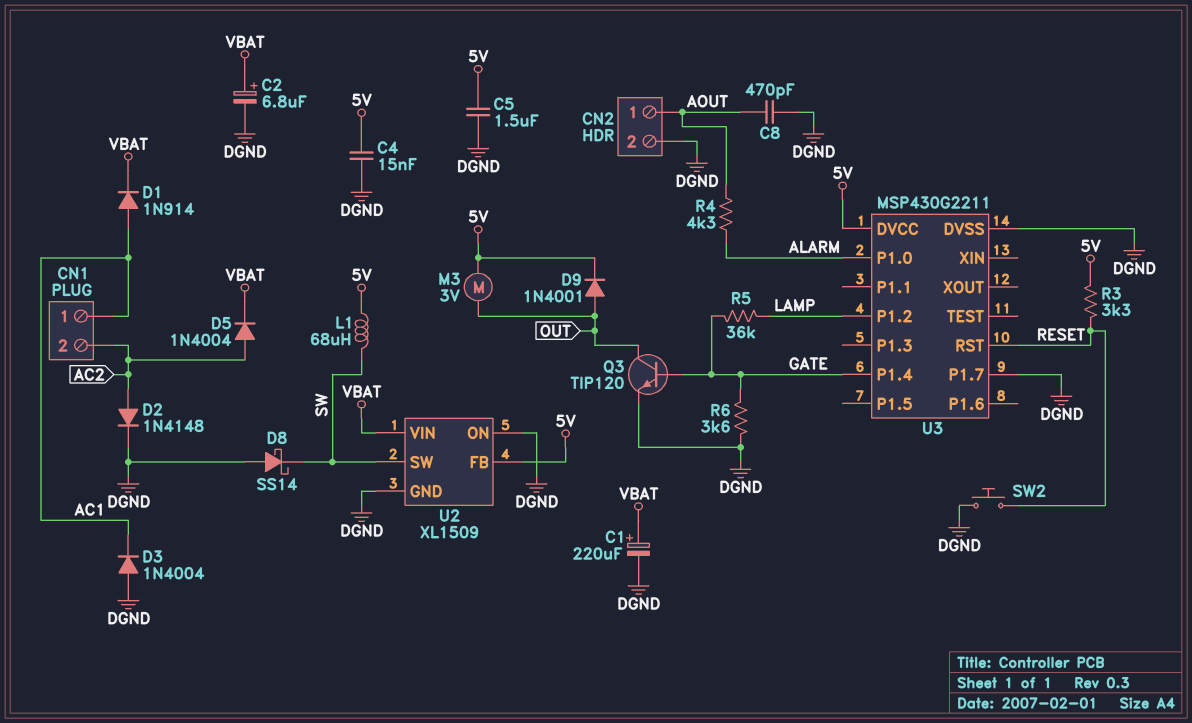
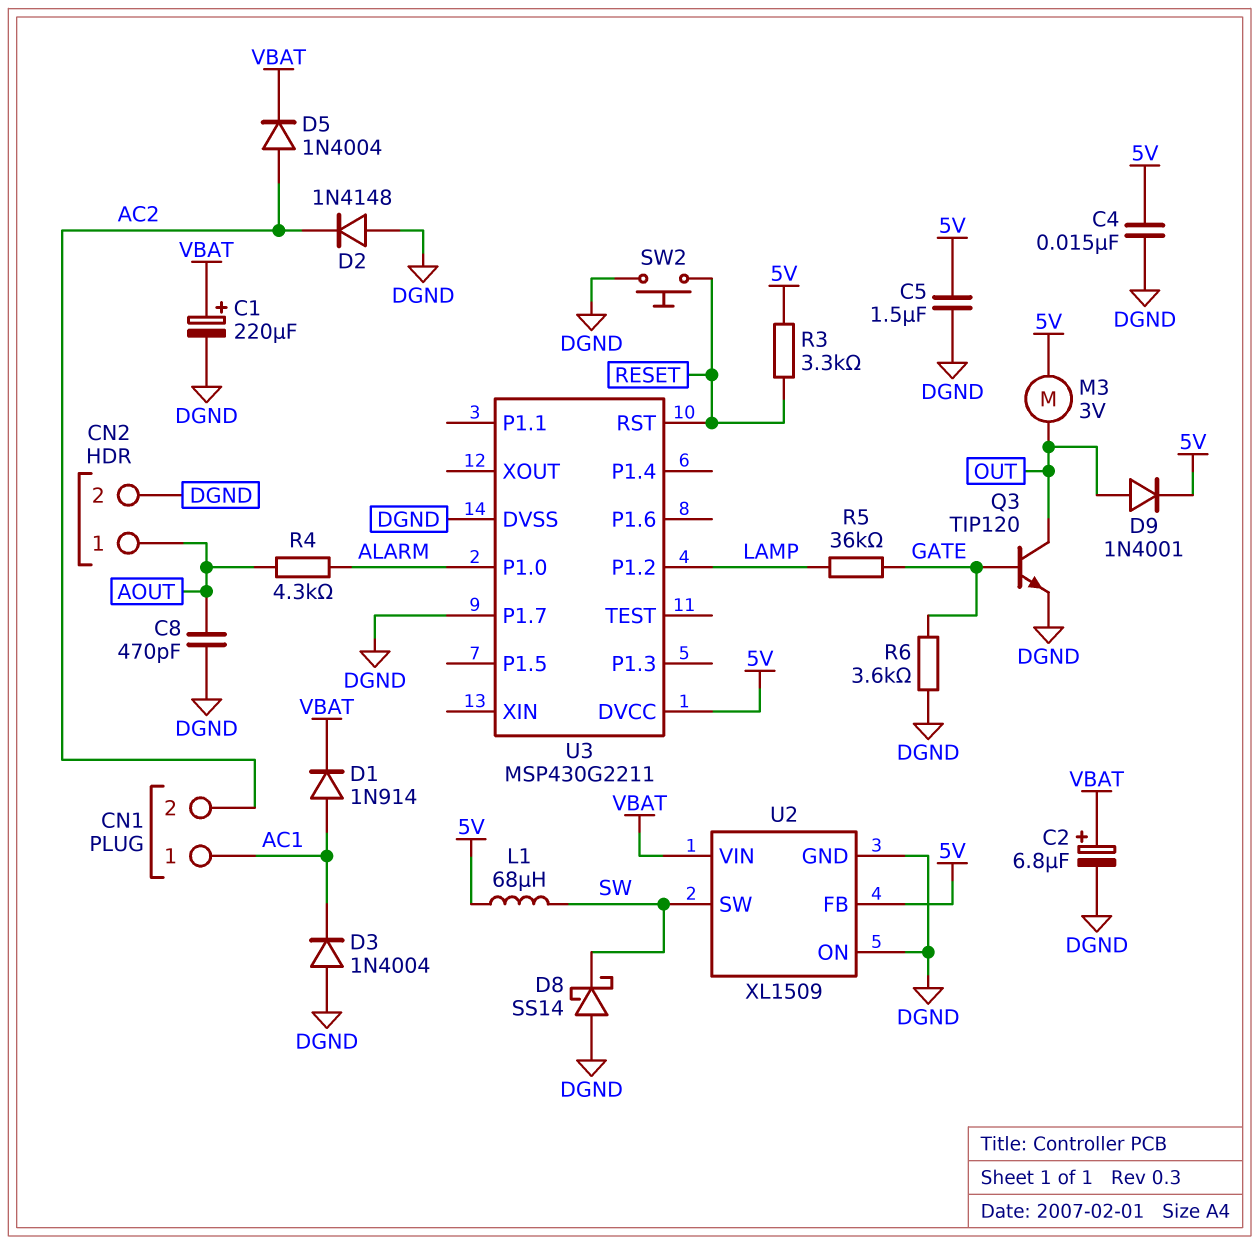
D2: diode 1N4148 (A AC2, K DGND) -> diode 1N4148 (A DGND, K AC2)
U3 pin P1.4: GATE -> none

